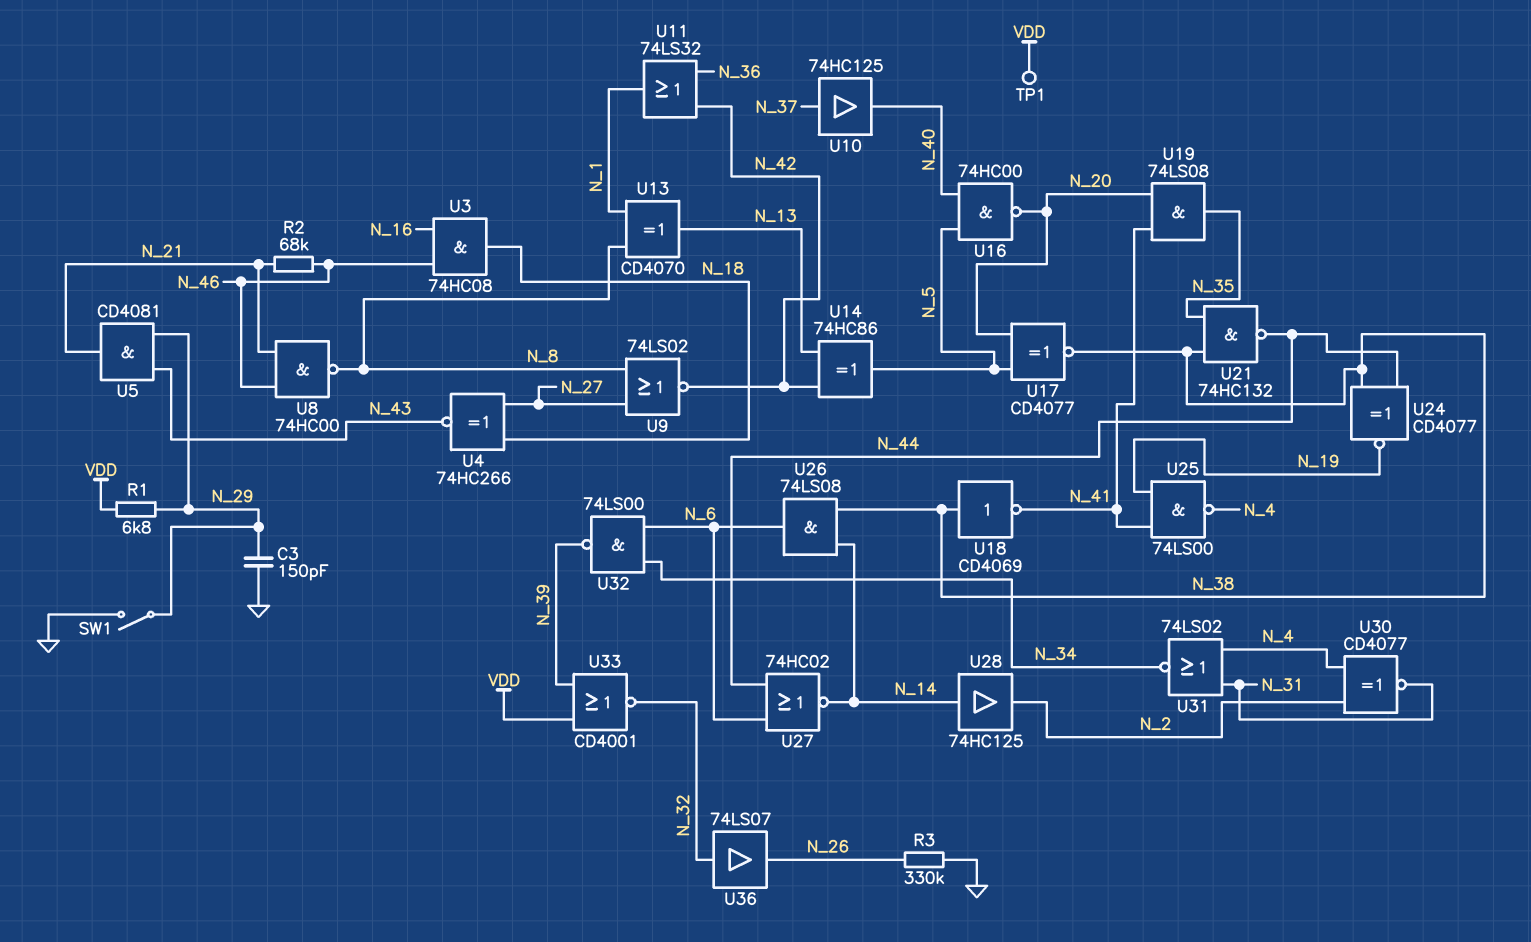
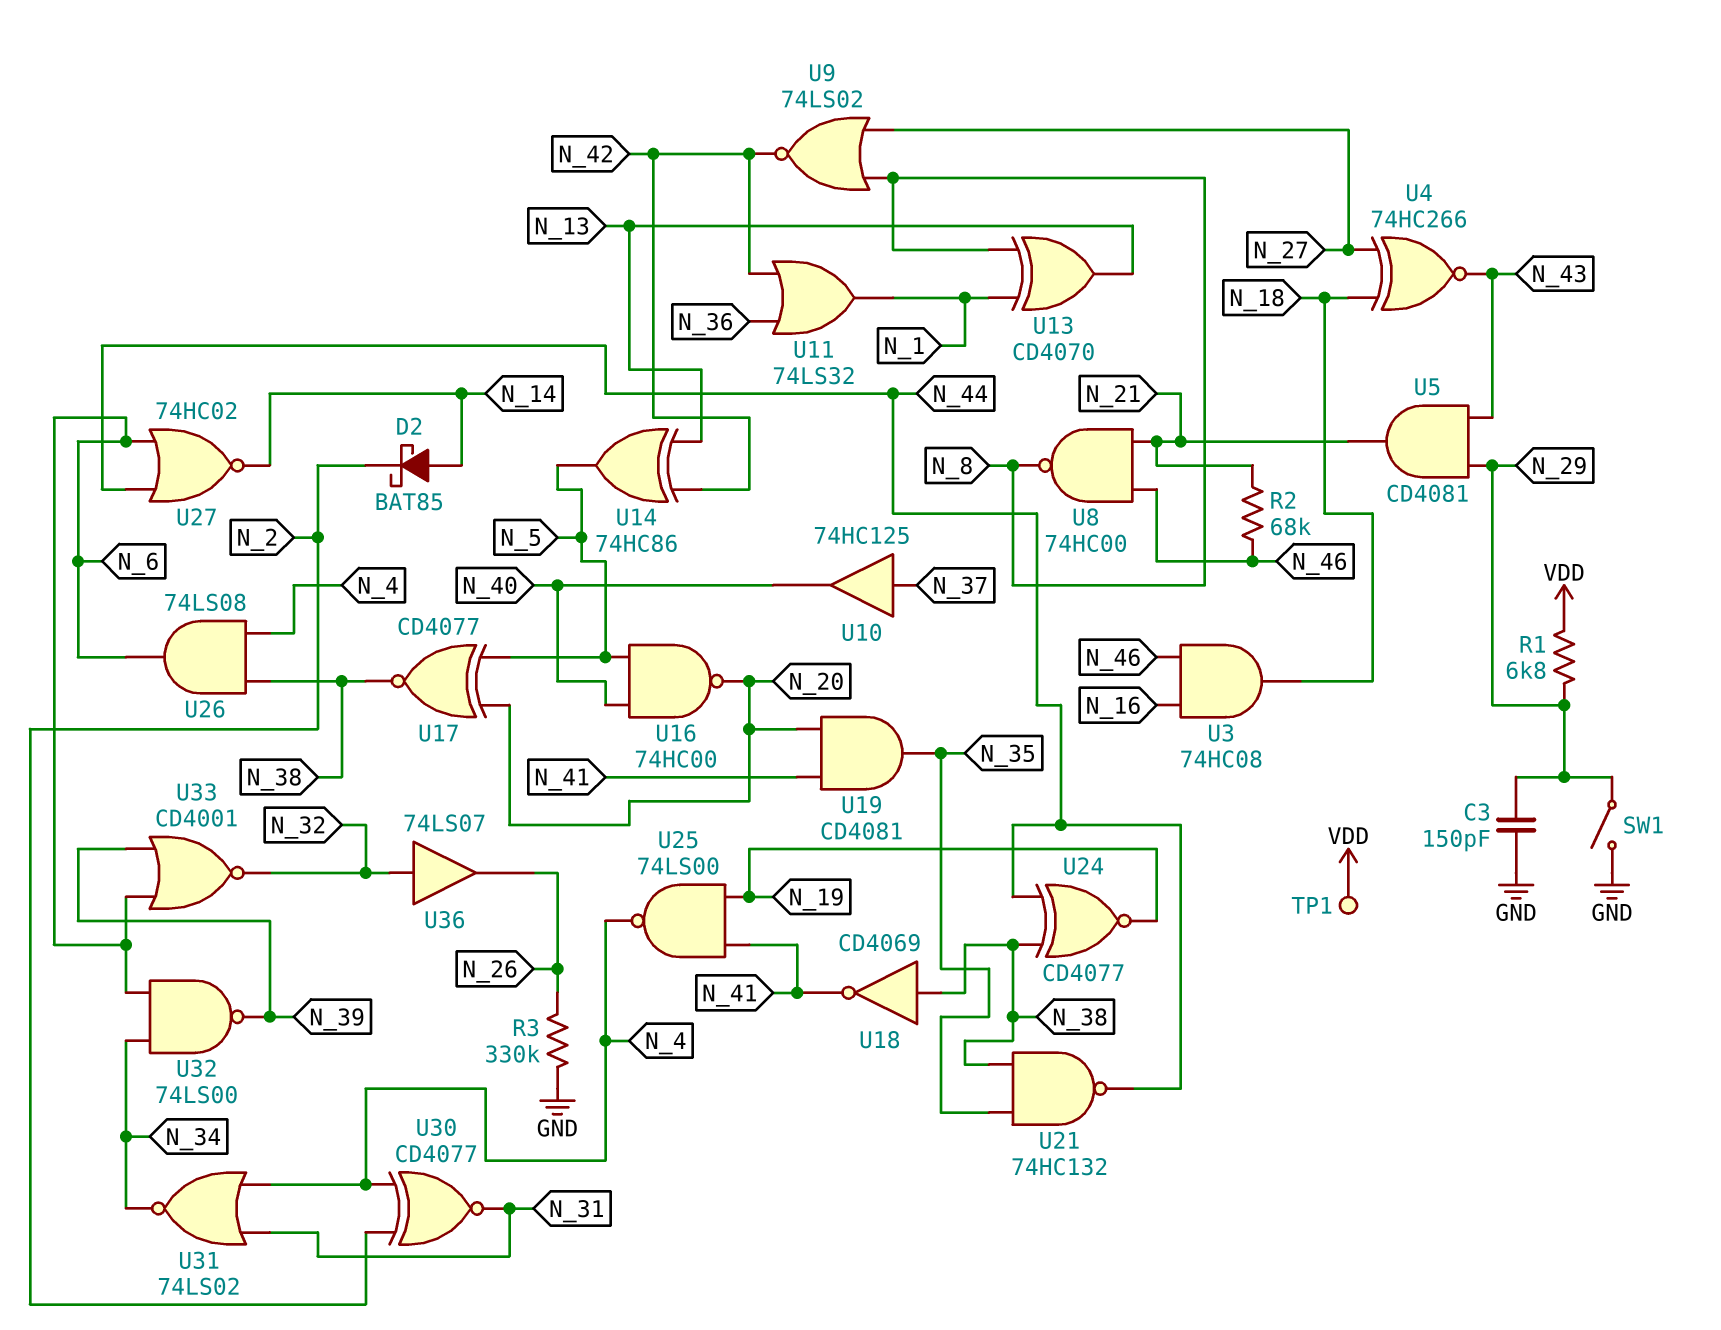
D2: none -> schottky BAT85 (A N_14, K N_2)
U19: AND 74LS08 (in N_20, in N_41, out N_35) -> AND CD4081 (in N_20, in N_41, out N_35)
U26: AND 74LS08 (in N_14, in N_38, out N_6) -> AND 74LS08 (in N_4, in N_38, out N_6)
U28: buffer 74HC125 (in N_14, out N_2) -> none
U33: NOR CD4001 (in N_39, in VDD, out N_32) -> NOR CD4001 (in N_6, in N_39, out N_32)

